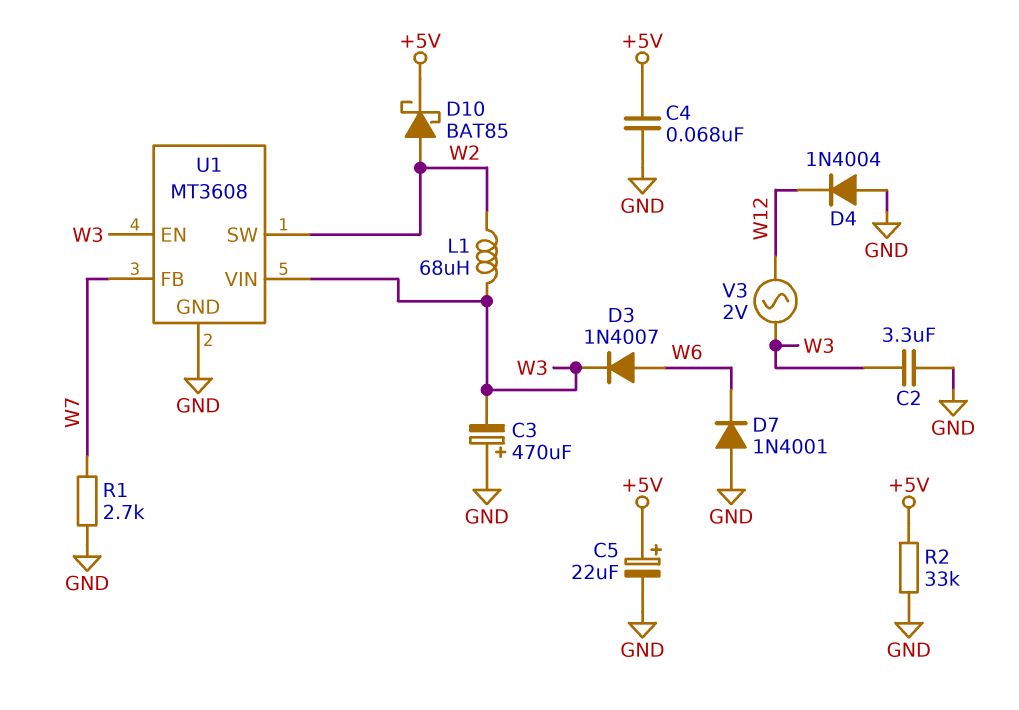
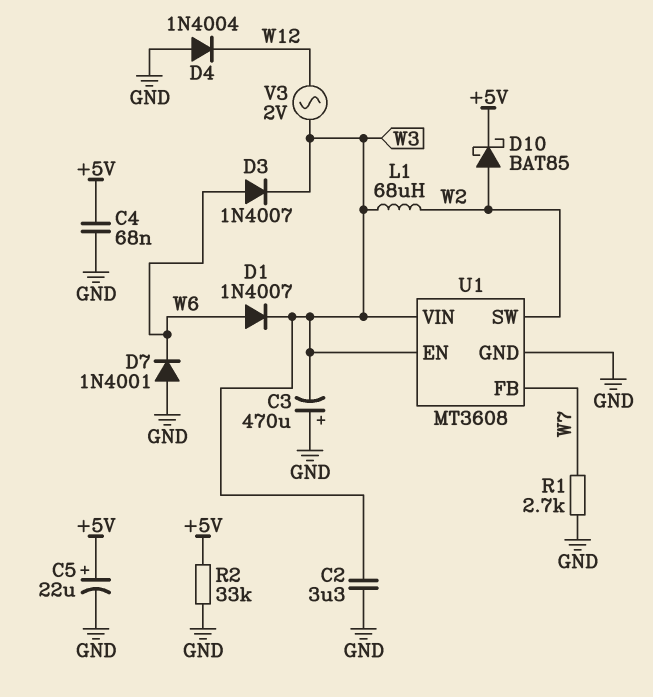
D1: none -> diode 1N4007 (A W6, K W3)

